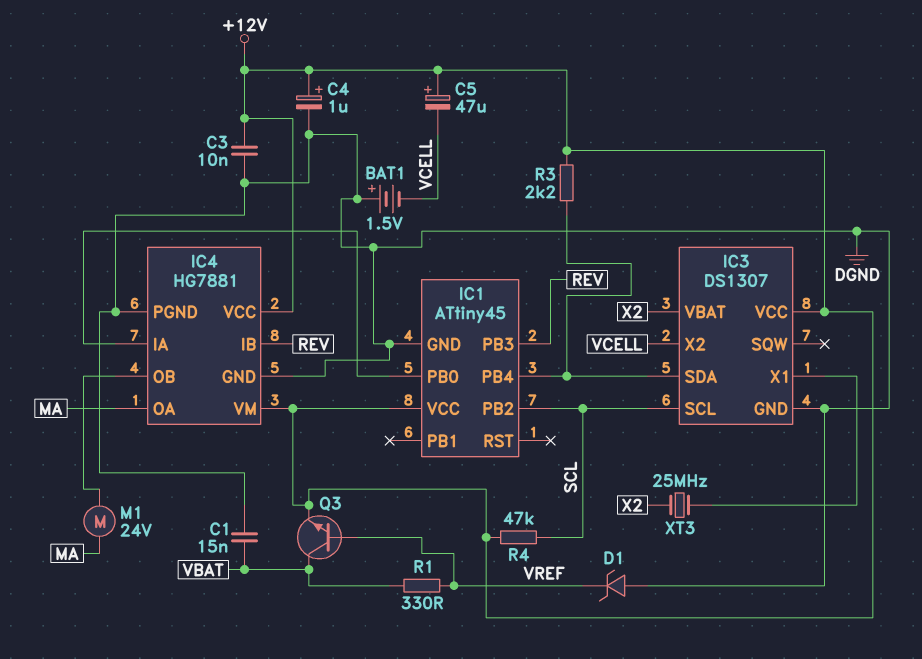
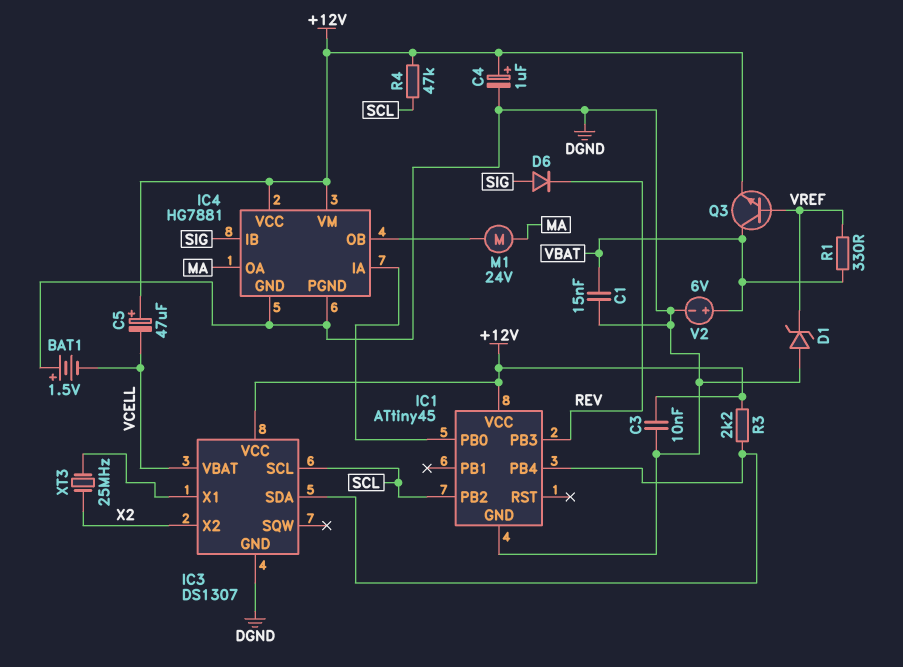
D6: none -> diode (A SIG, K REV)
IC3 pin VBAT: X2 -> VCELL
IC3 pin X2: VCELL -> X2
IC4 pin IB: REV -> SIG
V2: none -> 6V (plus VBAT, minus DGND)

